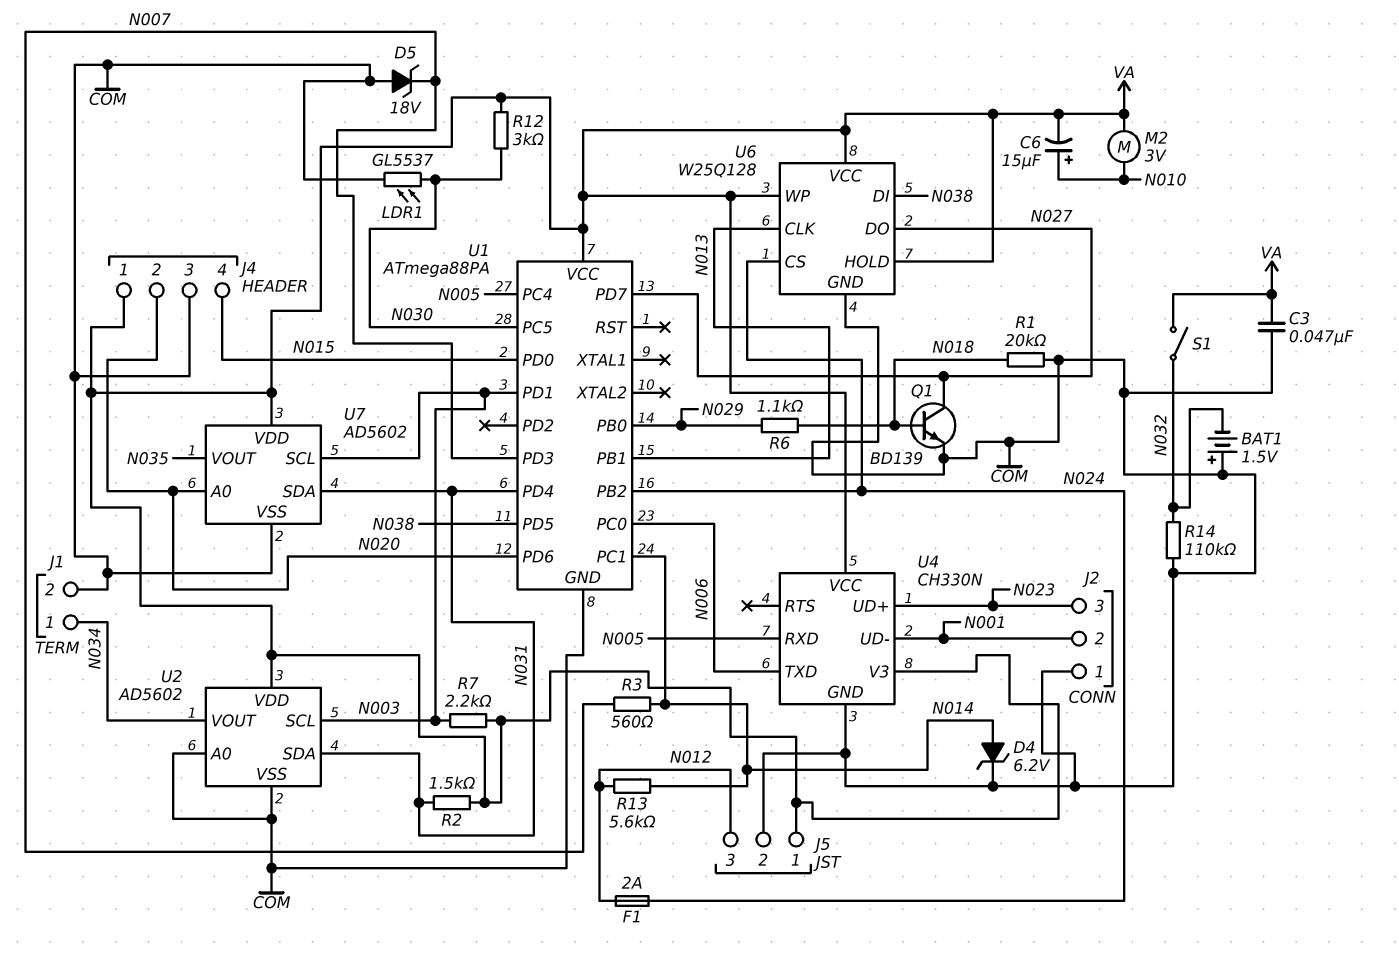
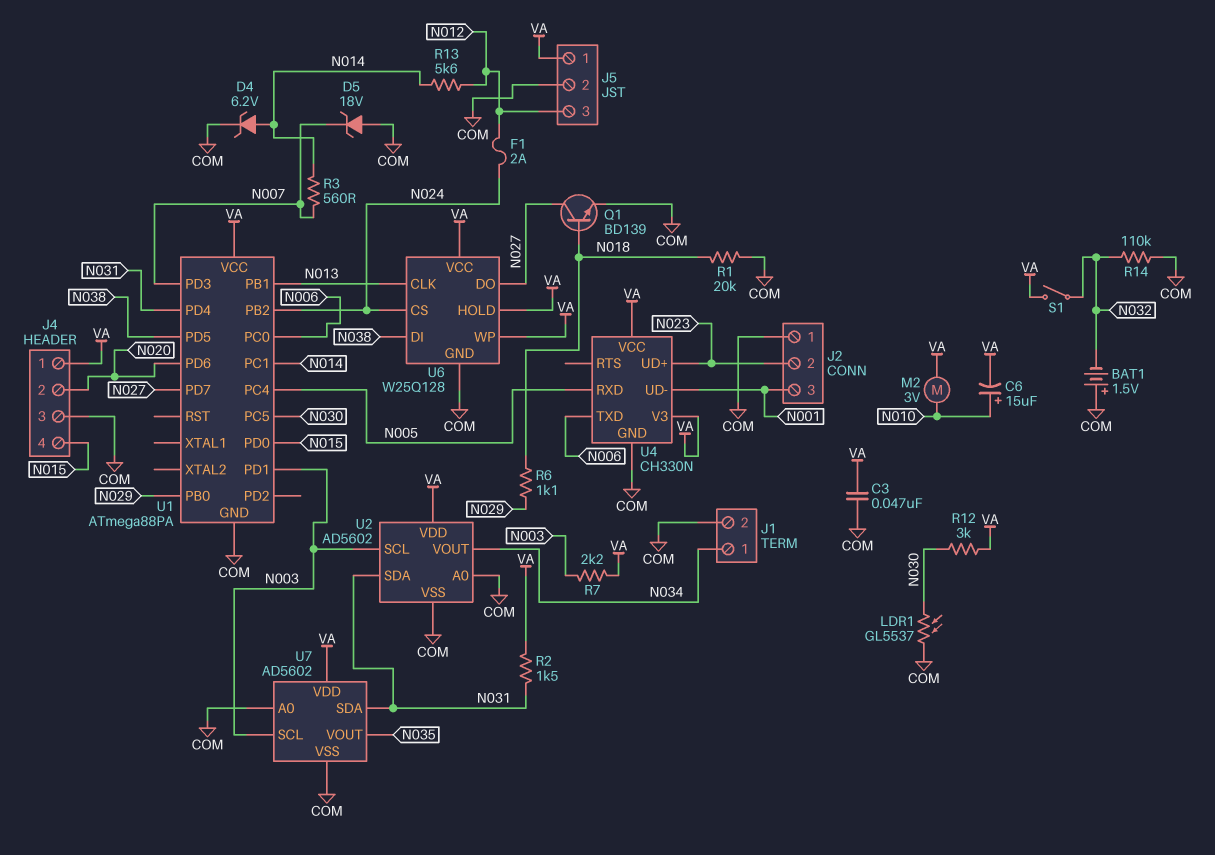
J2 pin 2: N001 -> N023
J2 pin 3: N023 -> N001
U7 pin A0: N020 -> COM

